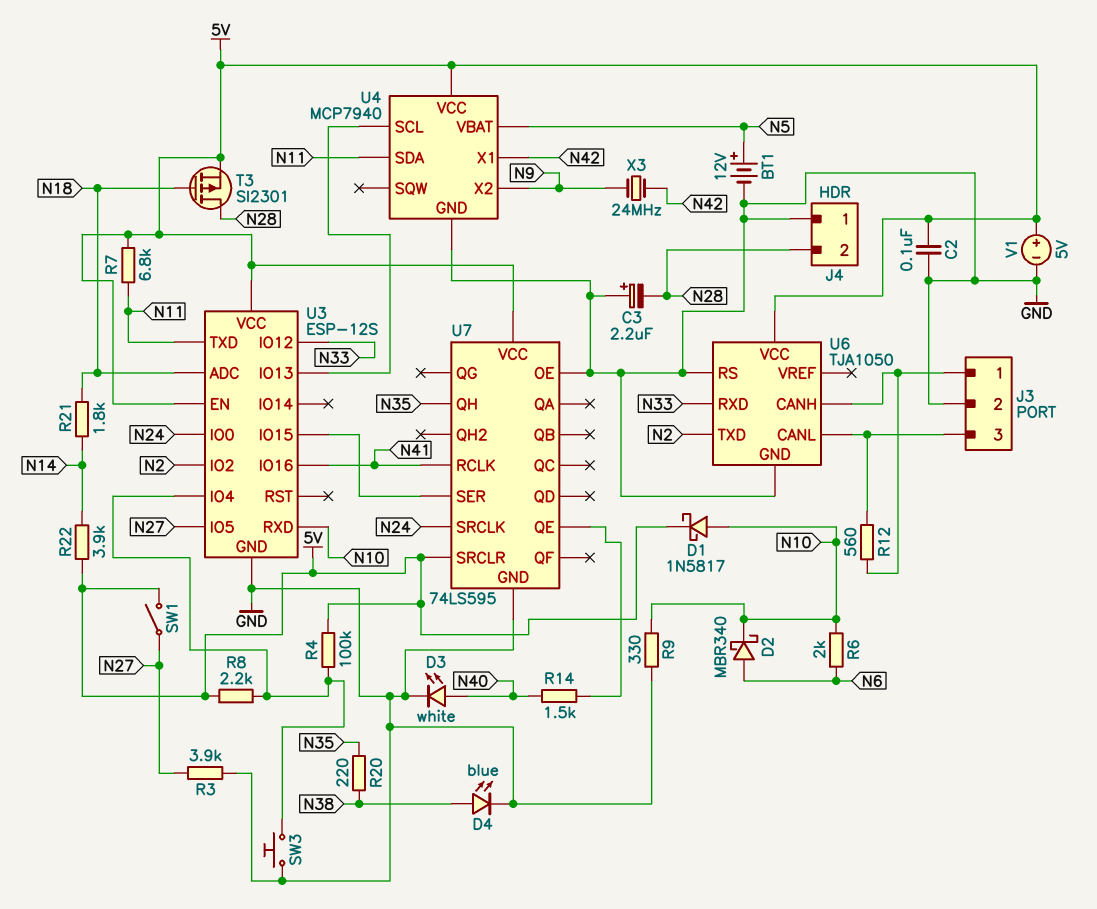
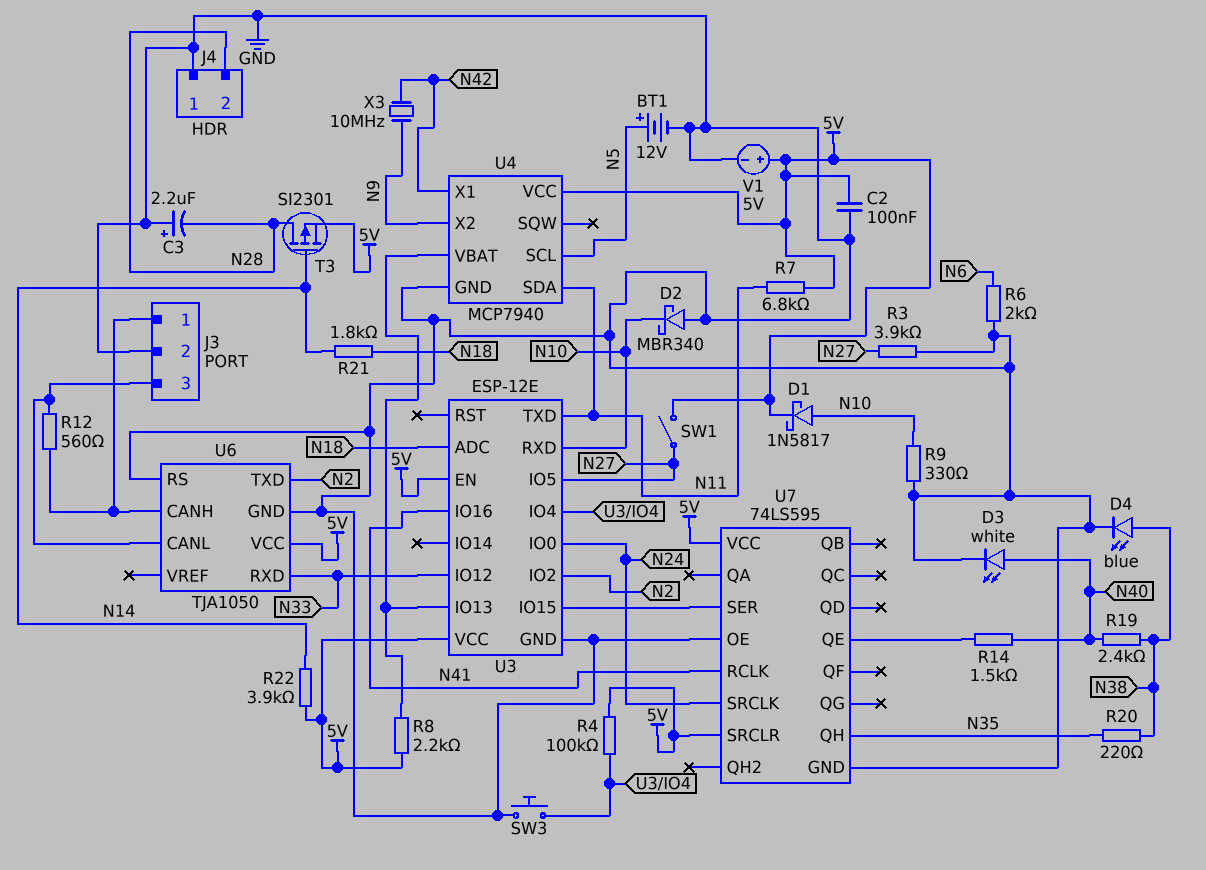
D2: schottky MBR340 (A N6, K N10) -> schottky MBR340 (A GND, K N10)
R6: 2k (N6, N10) -> 2k (GND, N6)
R8: 2.2k (5V, U3/IO4) -> 2.2k (5V, U3/IO13)
R19: none -> 2.4k (N38, N40)
T3: PMOS SI2301 (G N18, D N28, S 5V) -> PMOS SI2301 (G N14, D N28, S 5V)
U3: ESP-12S -> ESP-12E
U4 pin SCL: U3/IO13 -> N5
U4 pin VBAT: N5 -> U3/IO13
X3: 24MHz (N9, N42) -> 10MHz (N9, N42)

